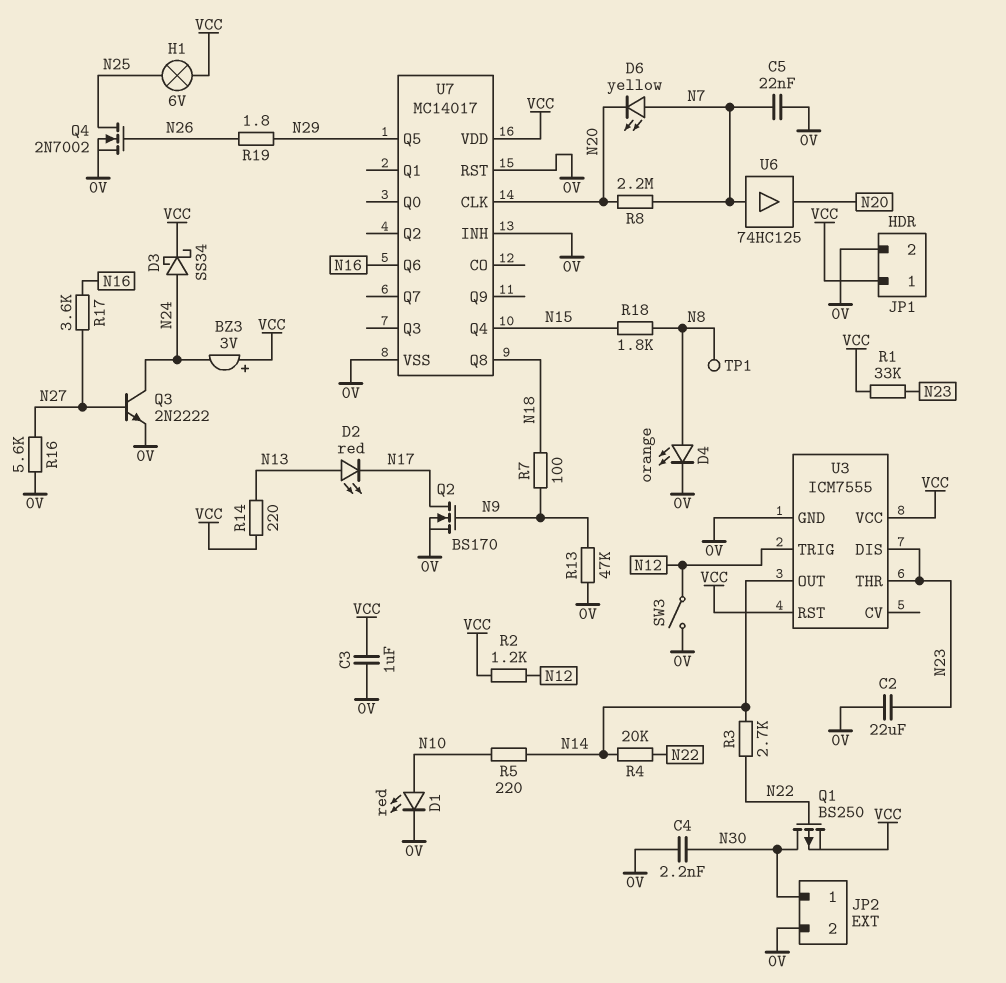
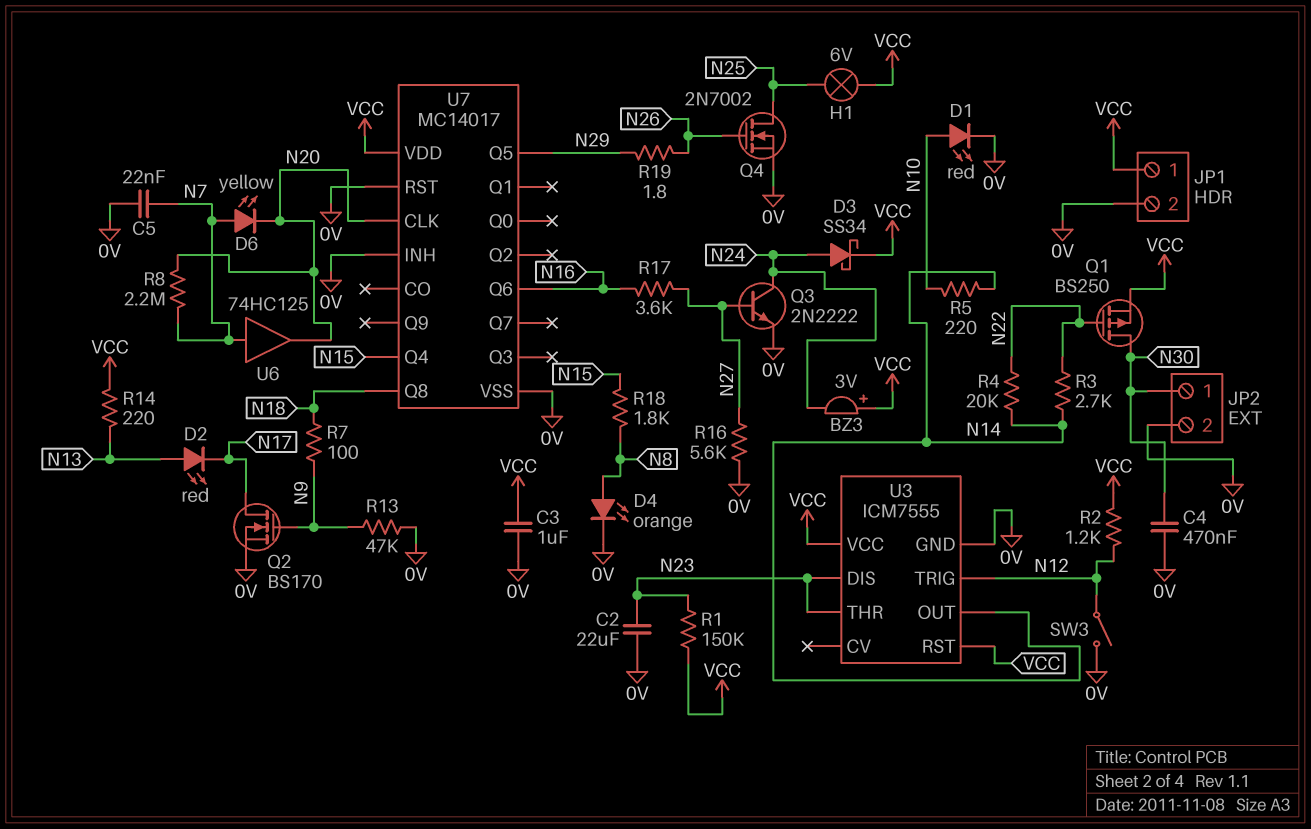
C4: 2.2nF (0V, N30) -> 470nF (0V, N30)
R1: 33k (N23, VCC) -> 150k (N23, VCC)
TP1: test point (N8) -> none

